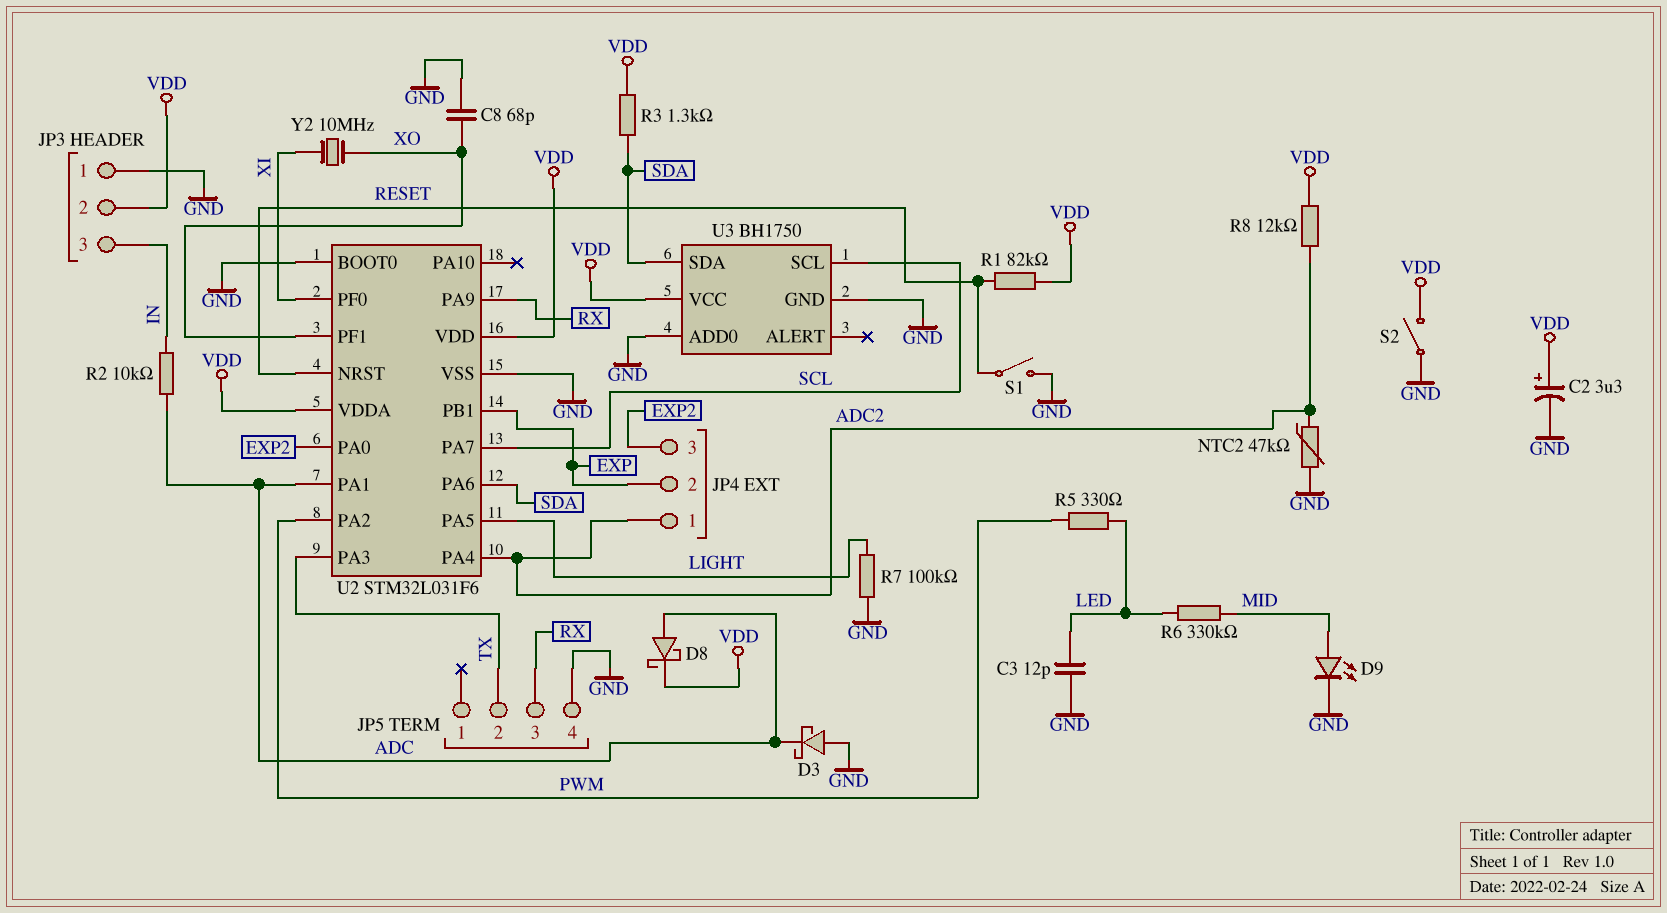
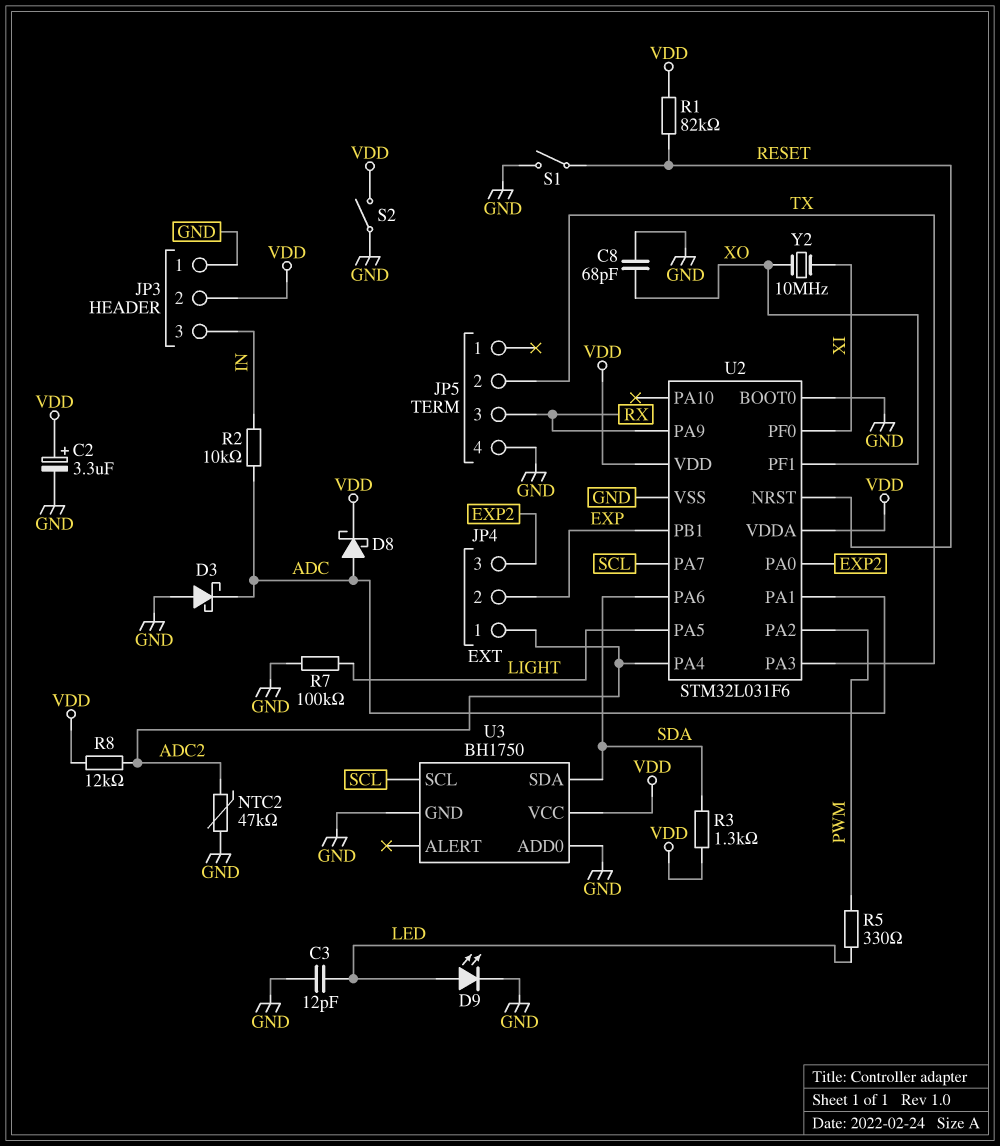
D9: LED (A MID, K GND) -> LED (A LED, K GND)
R6: 330k (LED, MID) -> none

